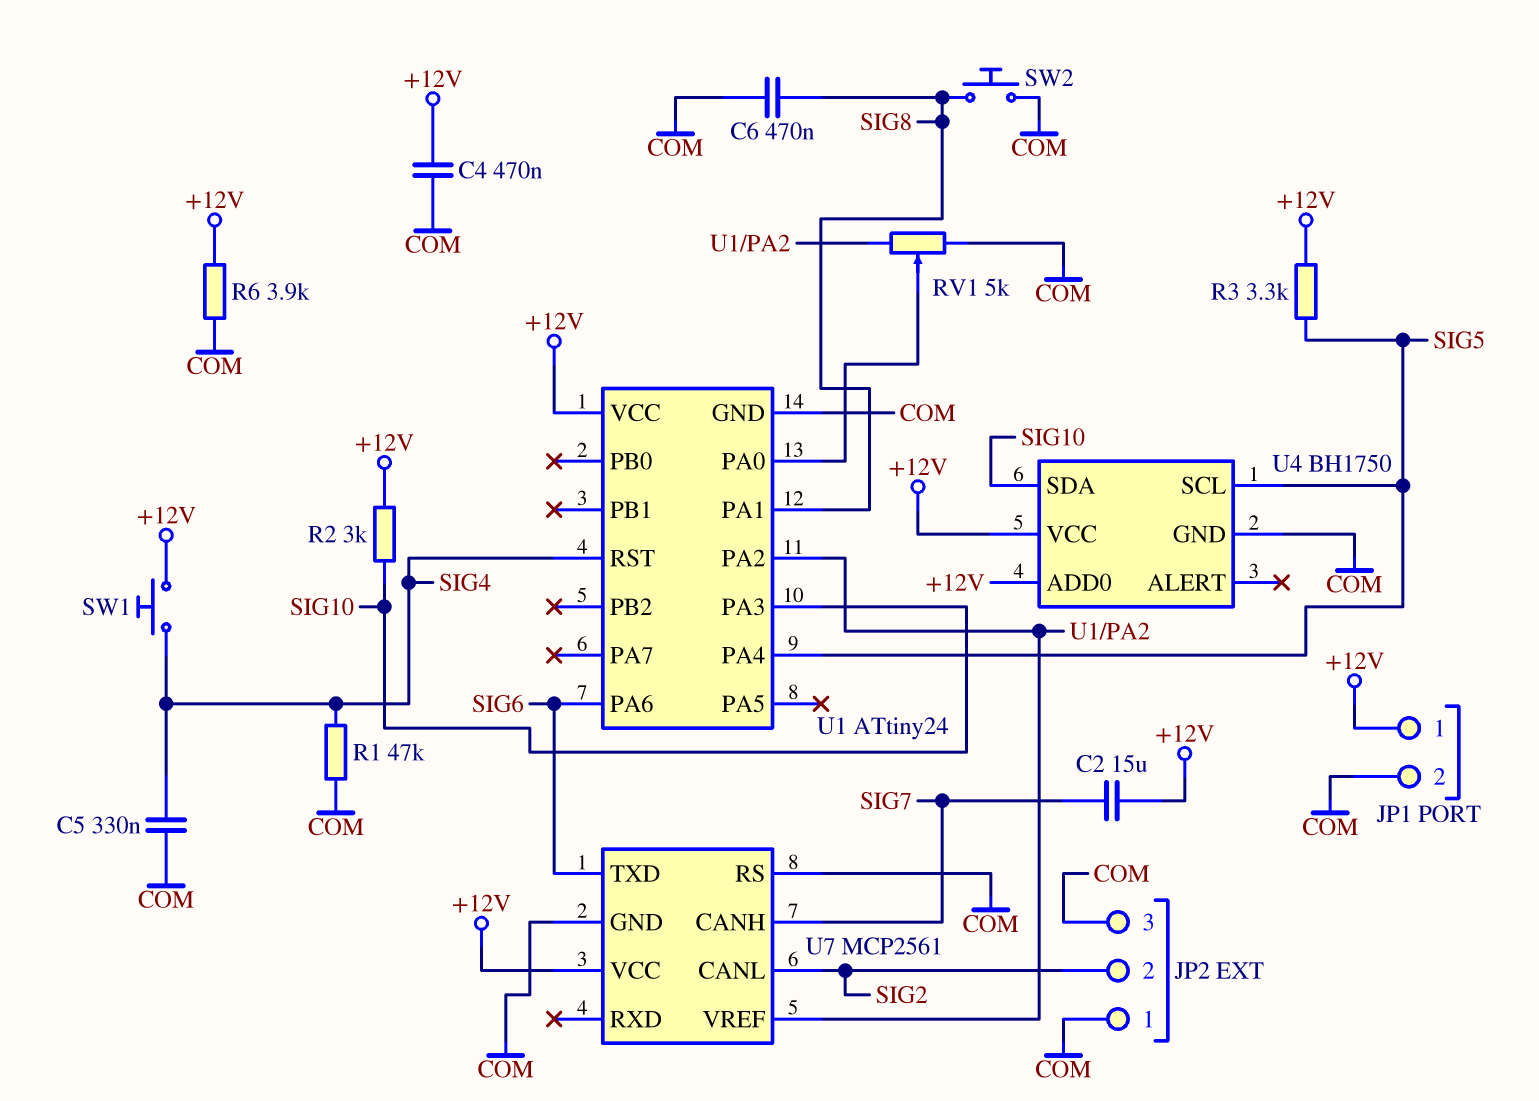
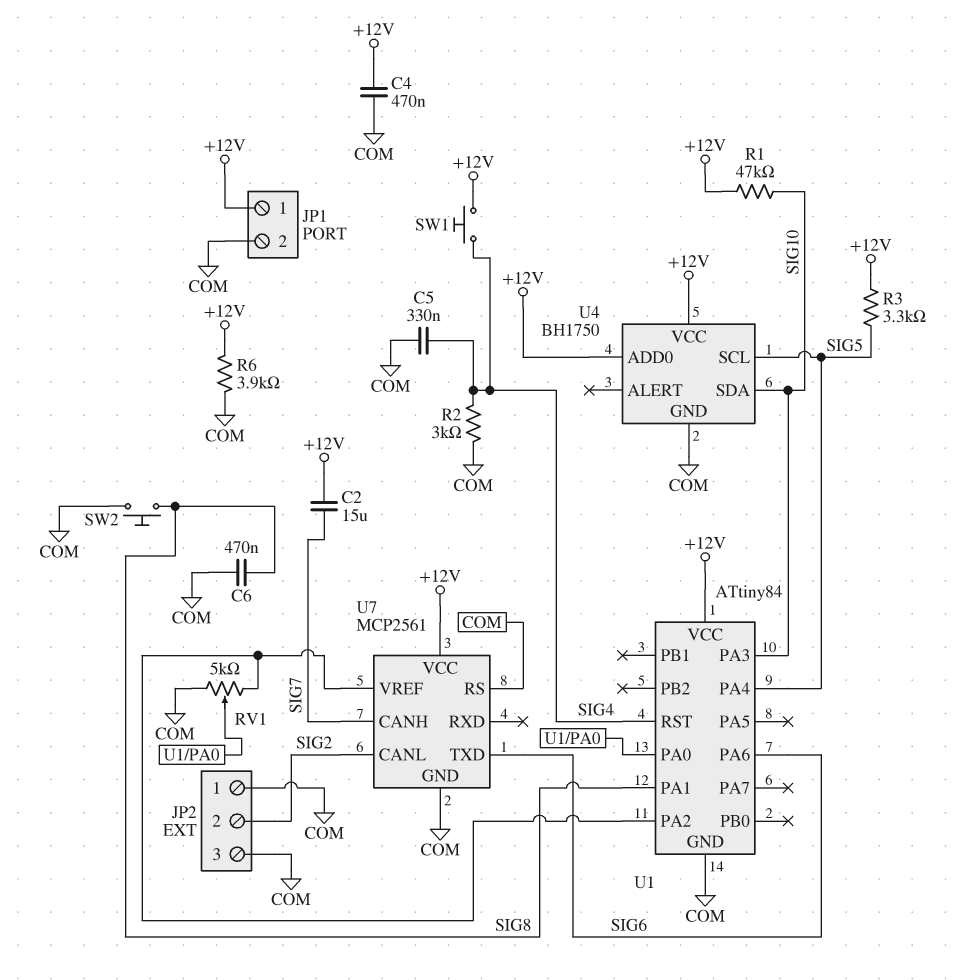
R1: 47k (COM, SIG4) -> 47k (+12V, SIG10)
R2: 3k (+12V, SIG10) -> 3k (COM, SIG4)
U1: ATtiny24 -> ATtiny84

